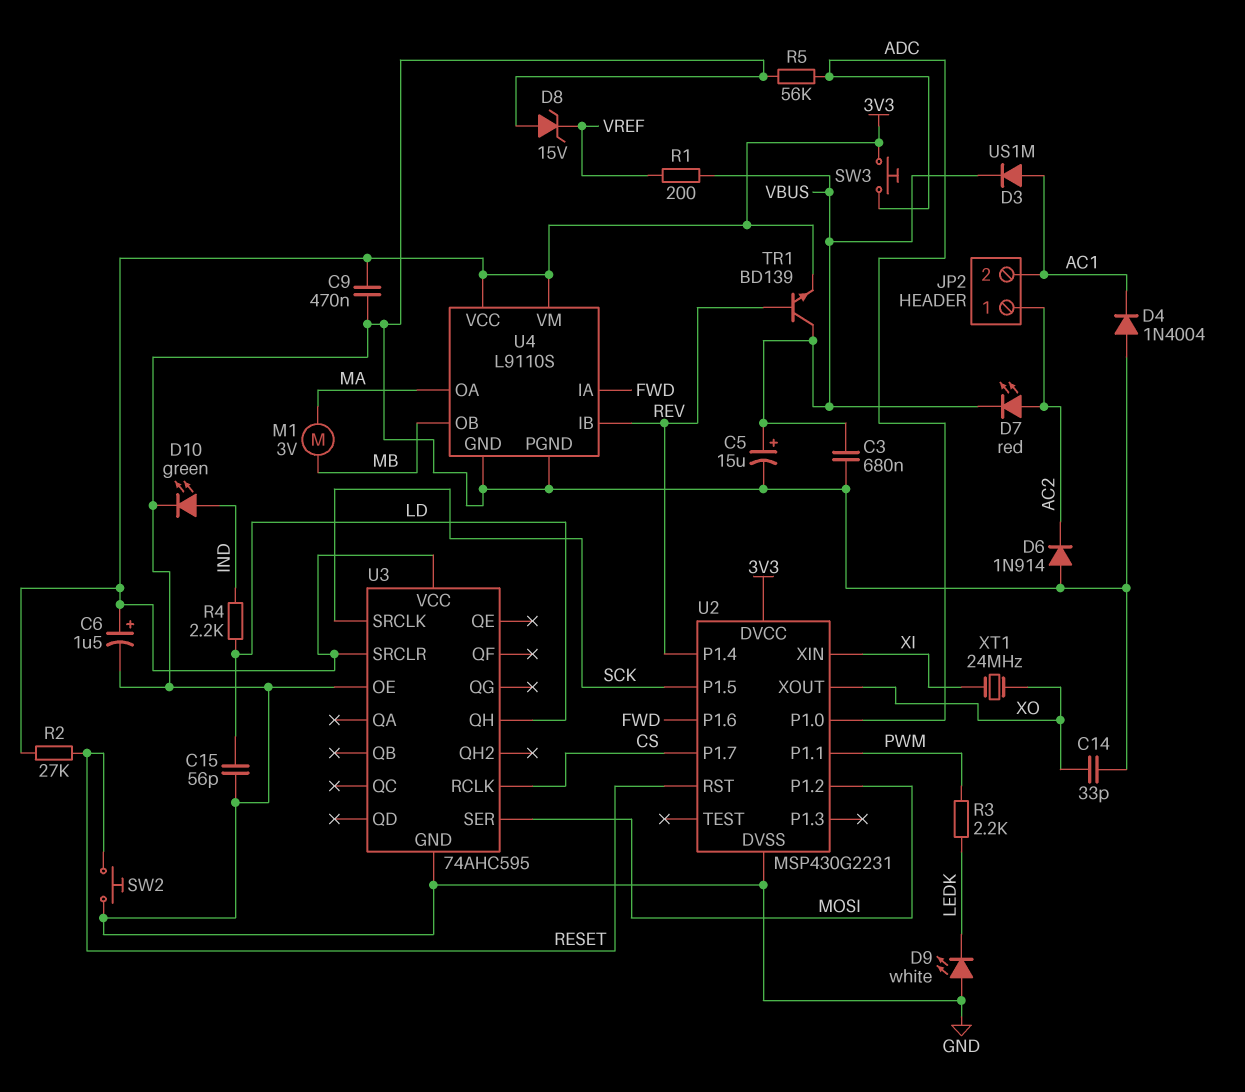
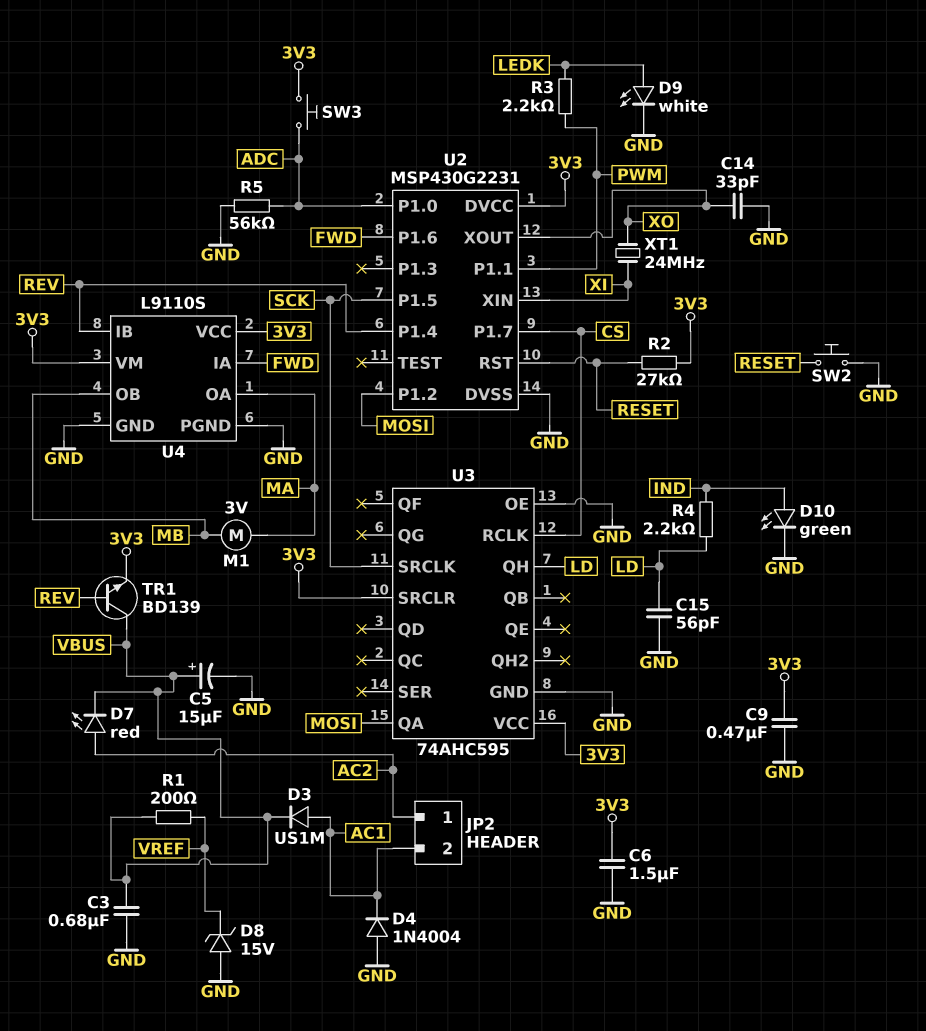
C6: 1.5uF (plus 3V3, minus GND) -> 1.5uF (3V3, GND)
D6: diode 1N914 (A GND, K AC2) -> none
D9: LED white (A GND, K LEDK) -> LED white (A LEDK, K GND)
U3 pin QA: none -> MOSI
U3 pin SER: MOSI -> none

